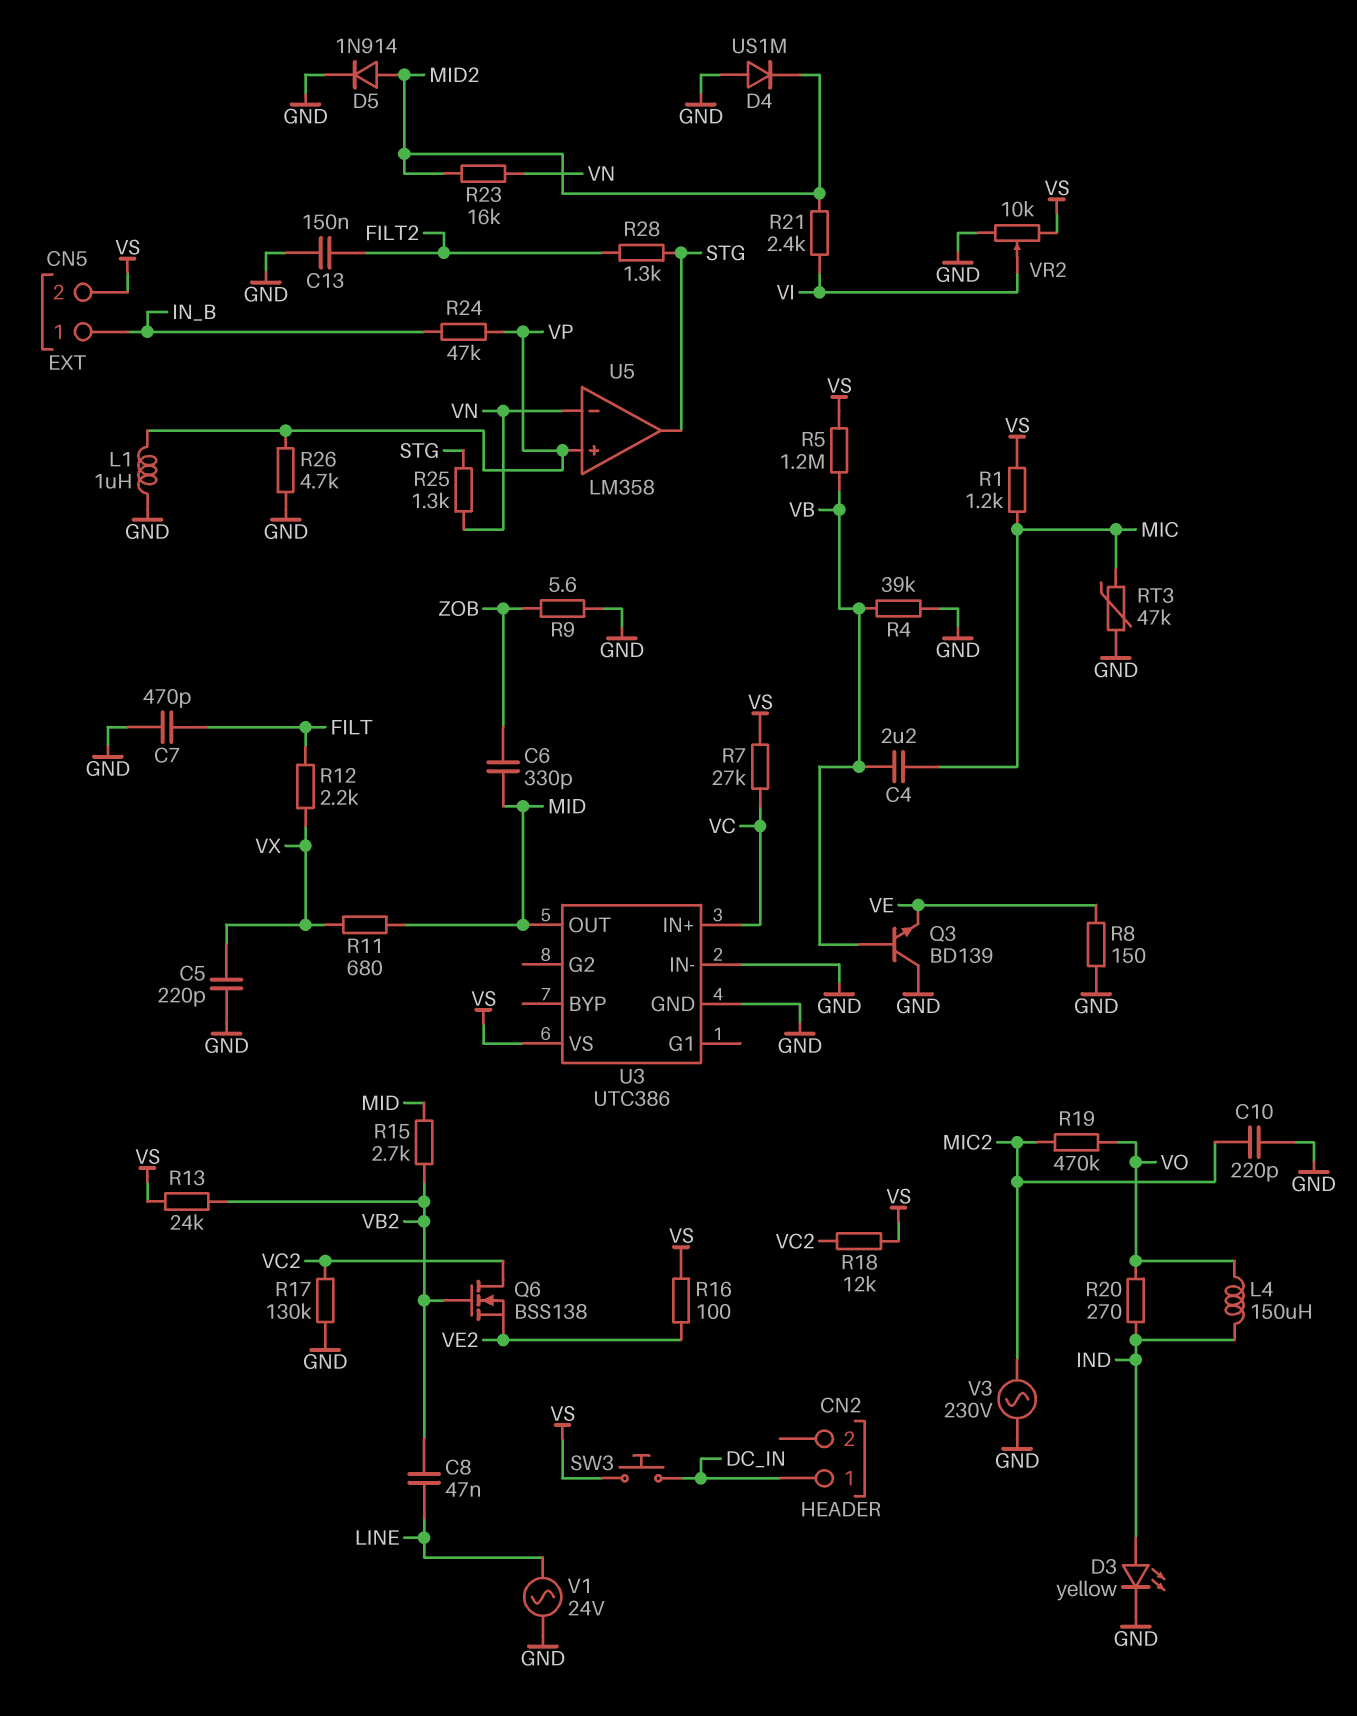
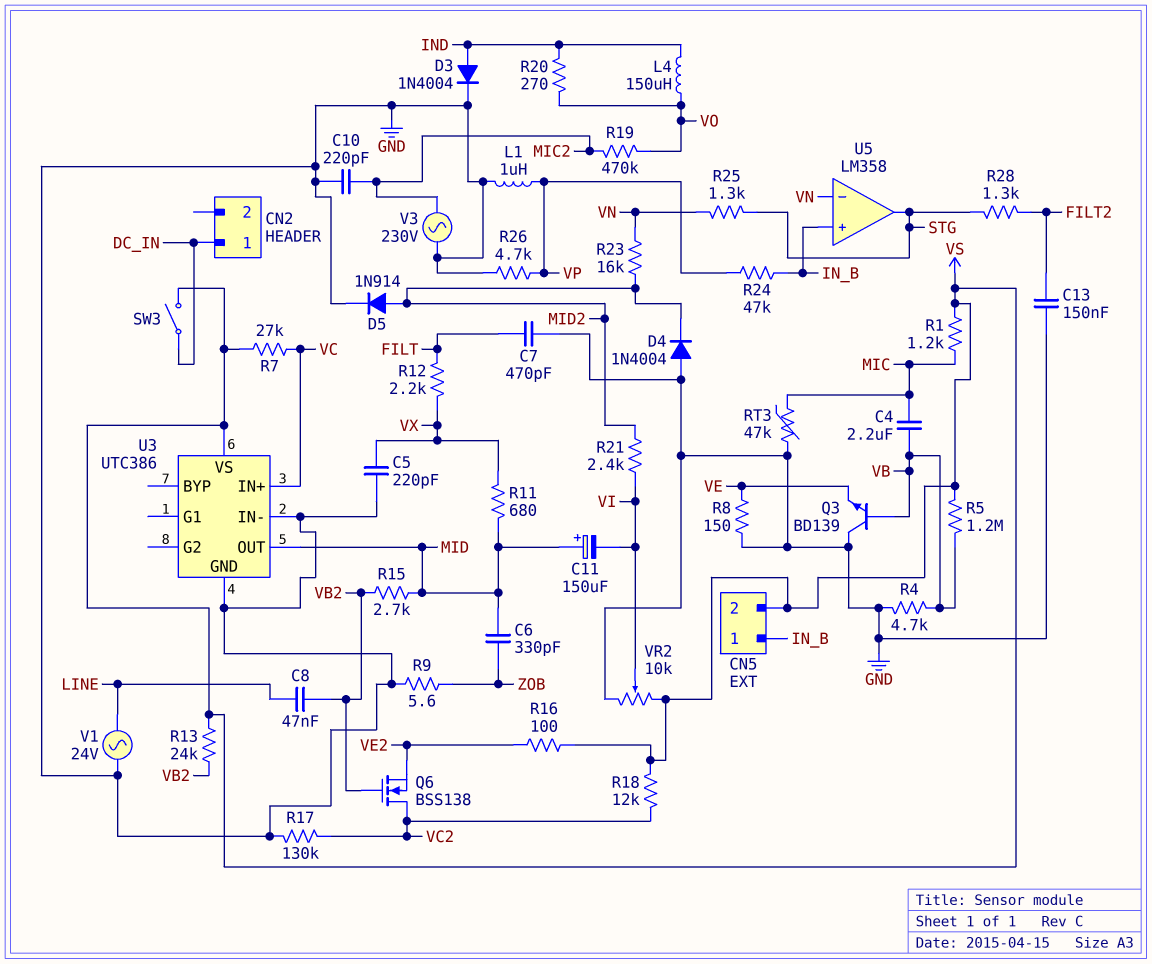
C11: none -> 150uF (plus MID, minus VI)
D3: LED yellow (A IND, K GND) -> diode 1N4004 (A IND, K GND)
D4: diode US1M (A GND, K MID2) -> diode 1N4004 (A GND, K MID2)
R4: 39k (GND, VB) -> 4.7k (GND, VB)
SW3: button (DC_IN, VS) -> switch (DC_IN, VS)
U5 pin in+: VP -> IN_B

